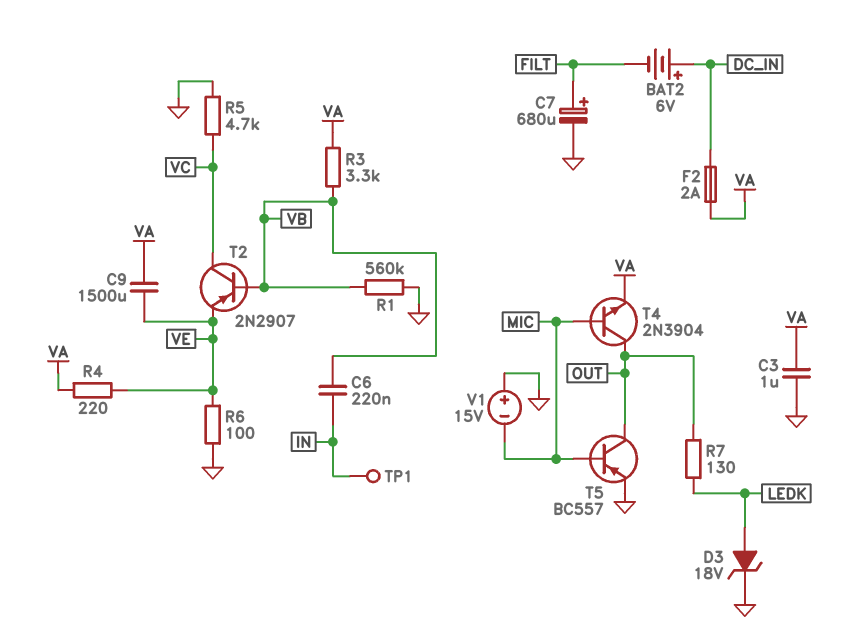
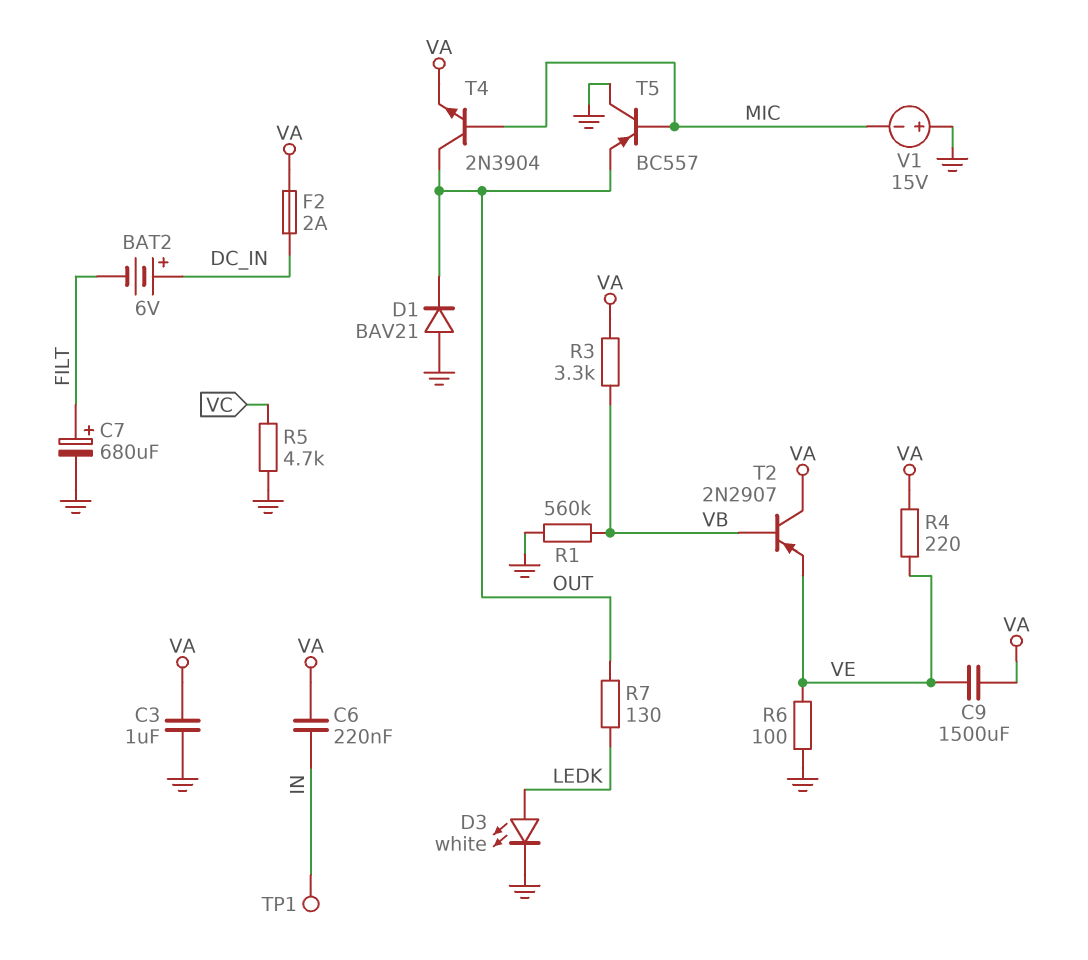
C6: 220nF (IN, VB) -> 220nF (IN, VA)
D1: none -> diode BAV21 (A GND, K OUT)
D3: zener 18V (A LEDK, K GND) -> LED white (A LEDK, K GND)
T2: PNP 2N2907 (B VB, C VC, E VE) -> PNP 2N2907 (B VB, C VA, E VE)
T5: PNP BC557 (B MIC, C OUT, E GND) -> PNP BC557 (B MIC, C GND, E OUT)

